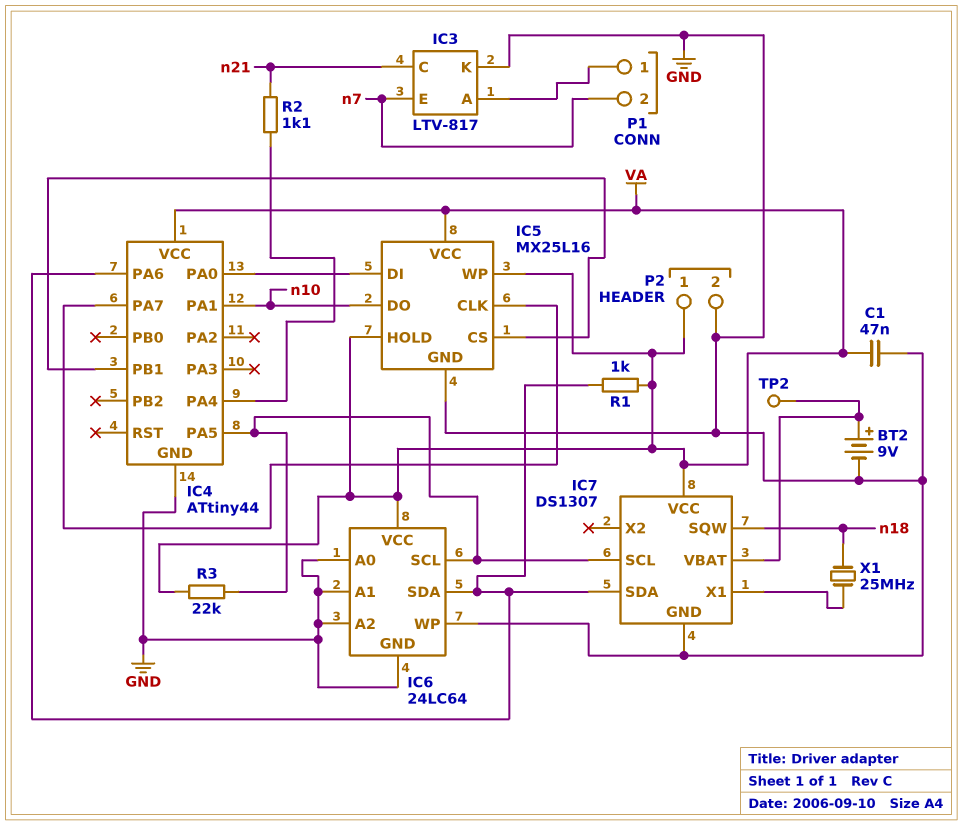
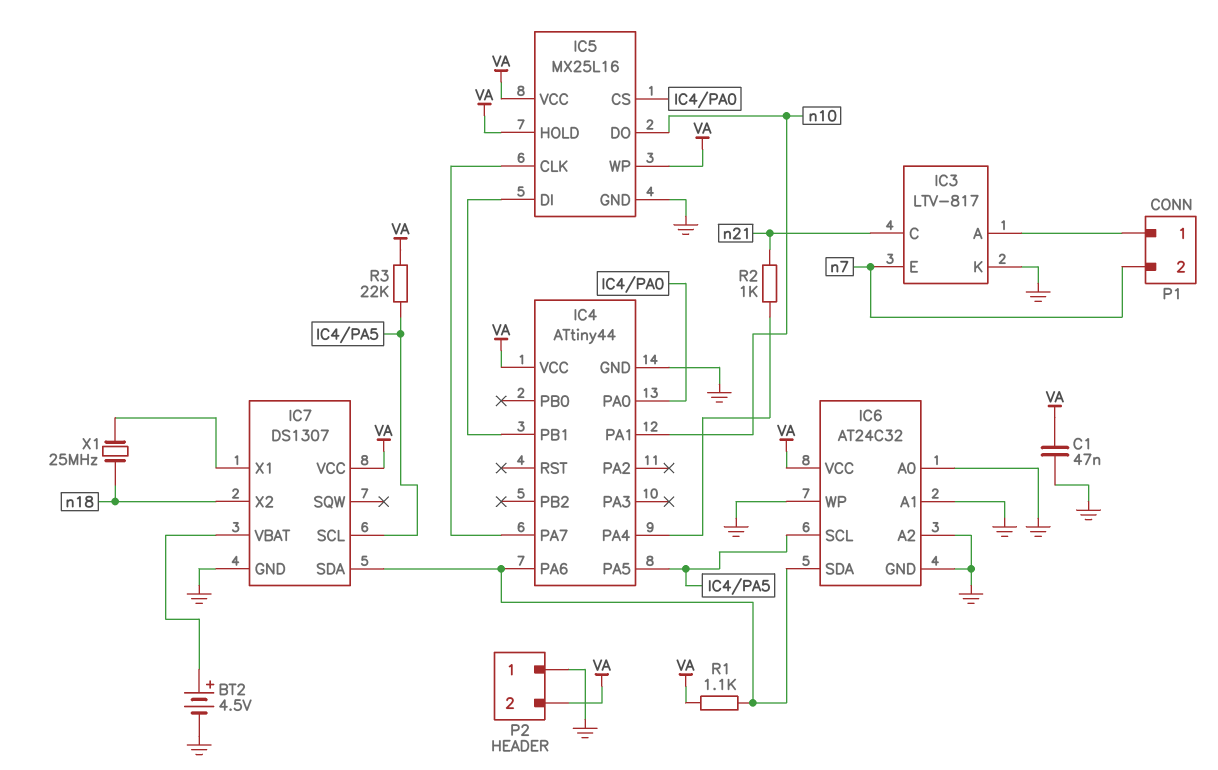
BT2: 9V (plus IC7/VBAT, minus GND) -> 4.5V (plus IC7/VBAT, minus GND)
IC5 pin CS: IC4/PB1 -> IC4/PA0
IC5 pin DI: IC4/PA0 -> IC4/PB1
IC6: 24LC64 -> AT24C32
IC7 pin SQW: n18 -> none
IC7 pin X2: none -> n18
P2 pin 1: VA -> GND
P2 pin 2: GND -> VA
R1: 1k (IC4/PA6, VA) -> 1.1k (IC4/PA6, VA)
R2: 1.1k (IC4/PA4, n21) -> 1k (IC4/PA4, n21)
TP2: test point (IC7/VBAT) -> none

